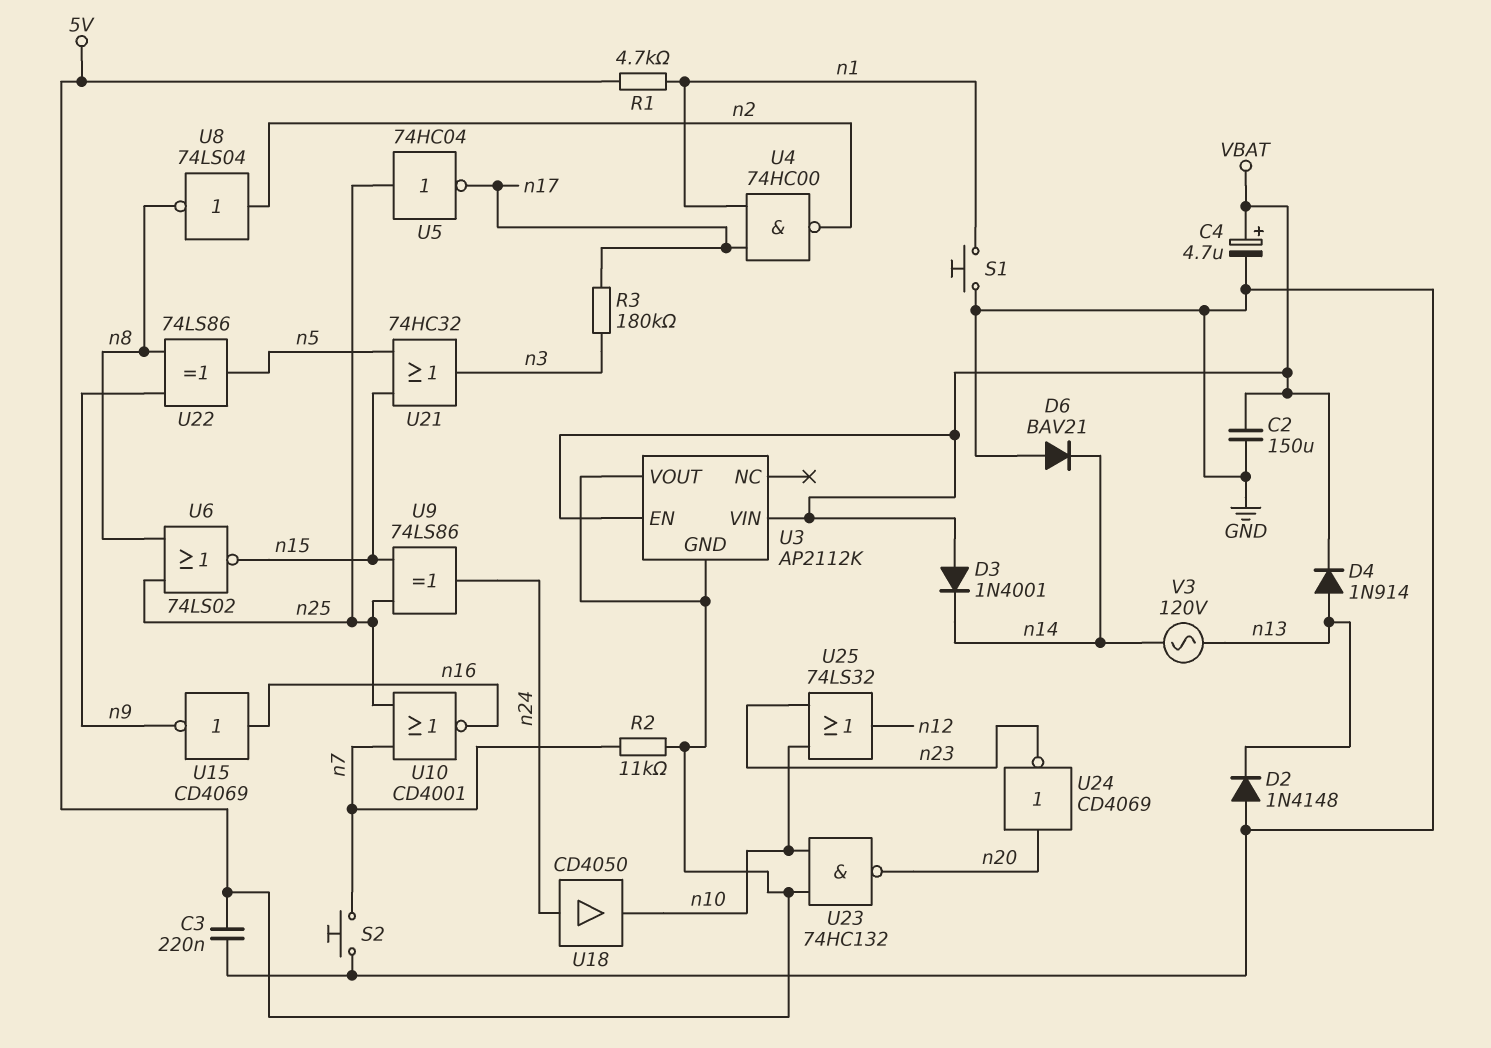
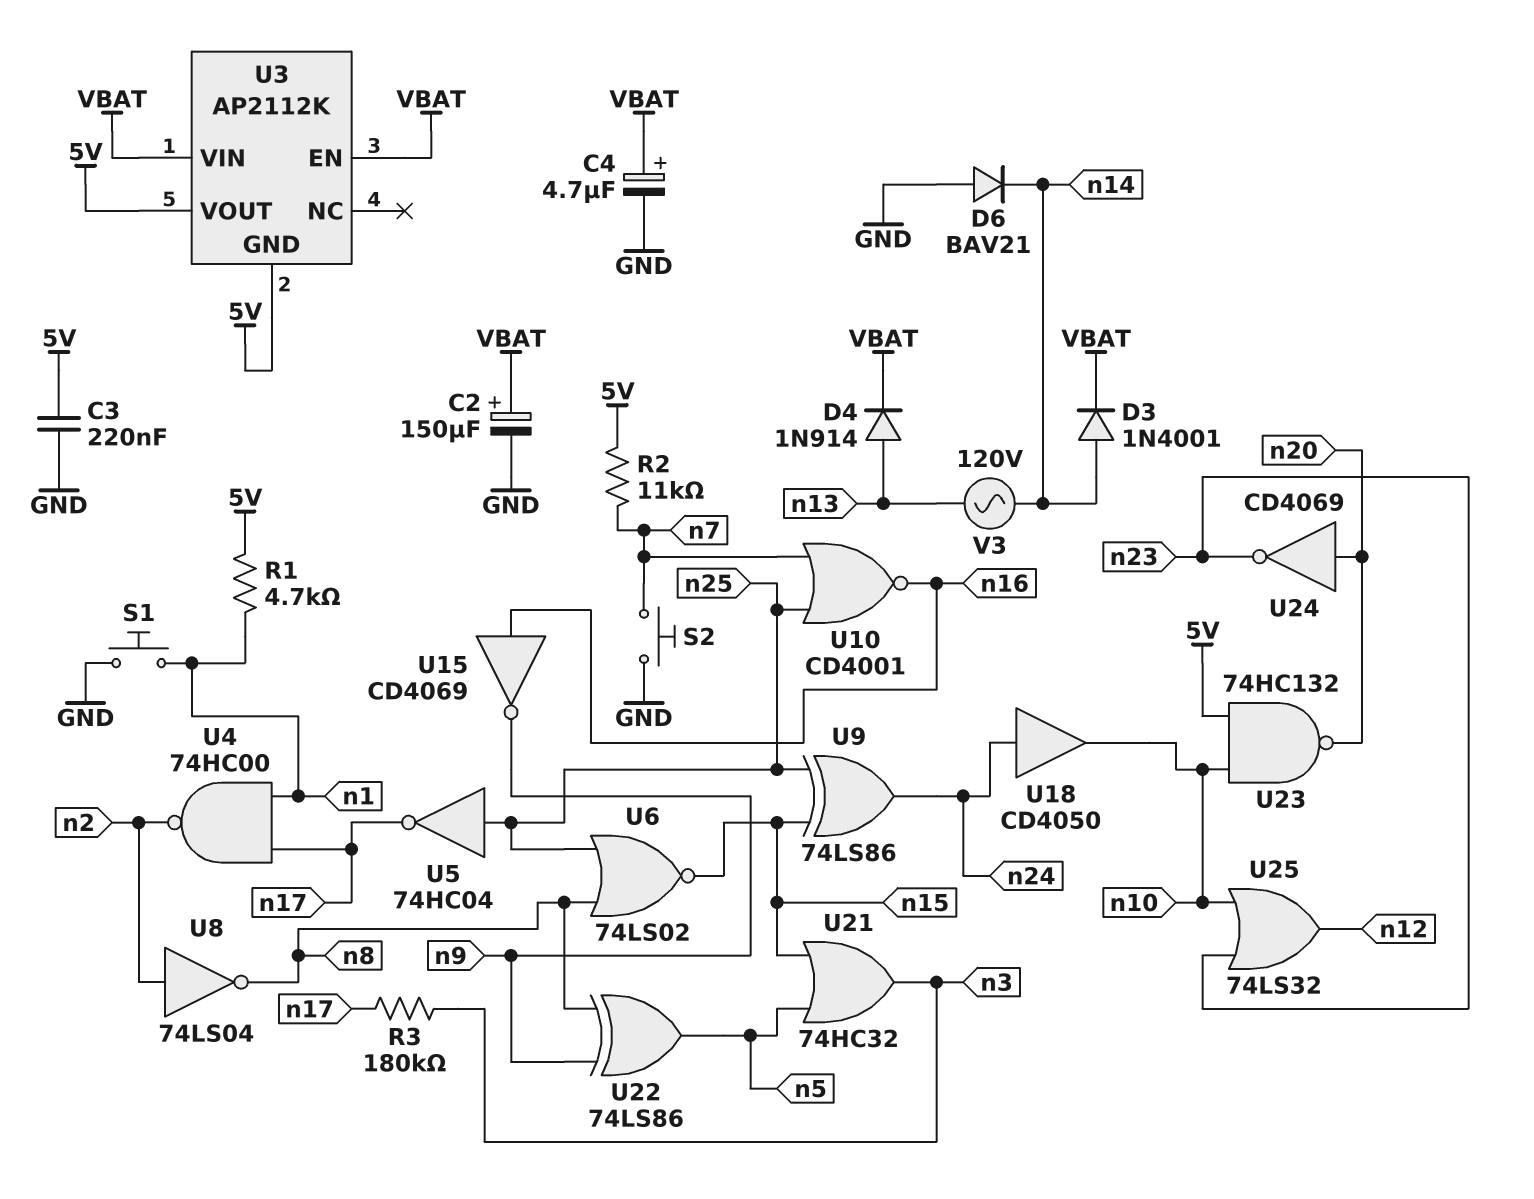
C2: 150uF (GND, VBAT) -> 150uF (plus VBAT, minus GND)
D2: diode 1N4148 (A GND, K n13) -> none
D3: diode 1N4001 (A VBAT, K n14) -> diode 1N4001 (A n14, K VBAT)

